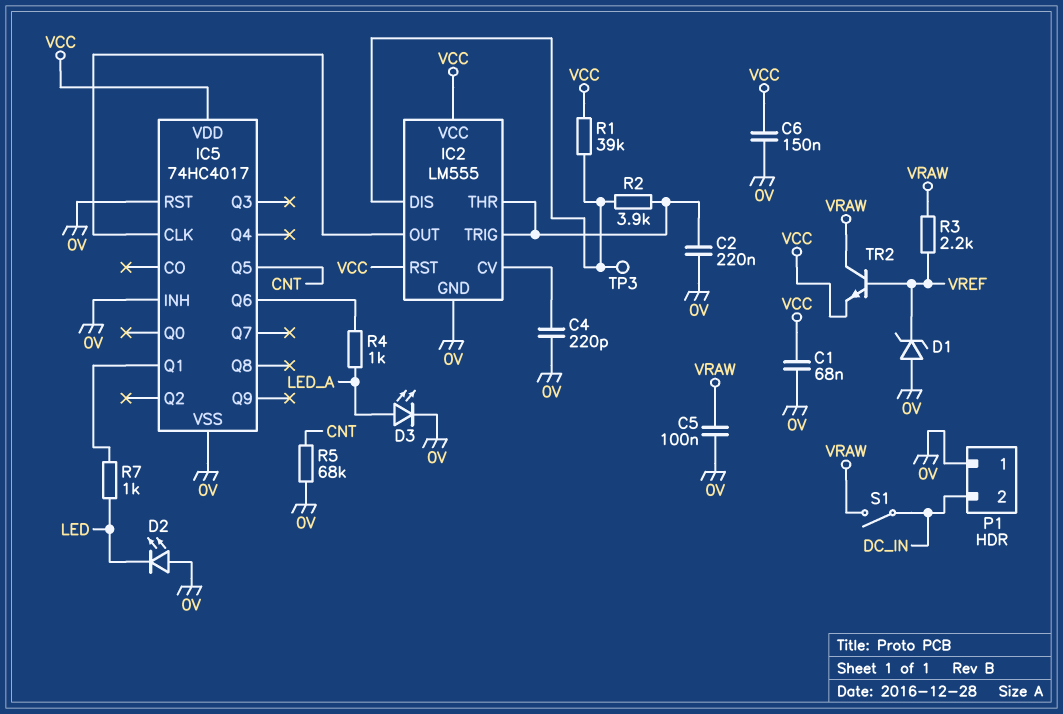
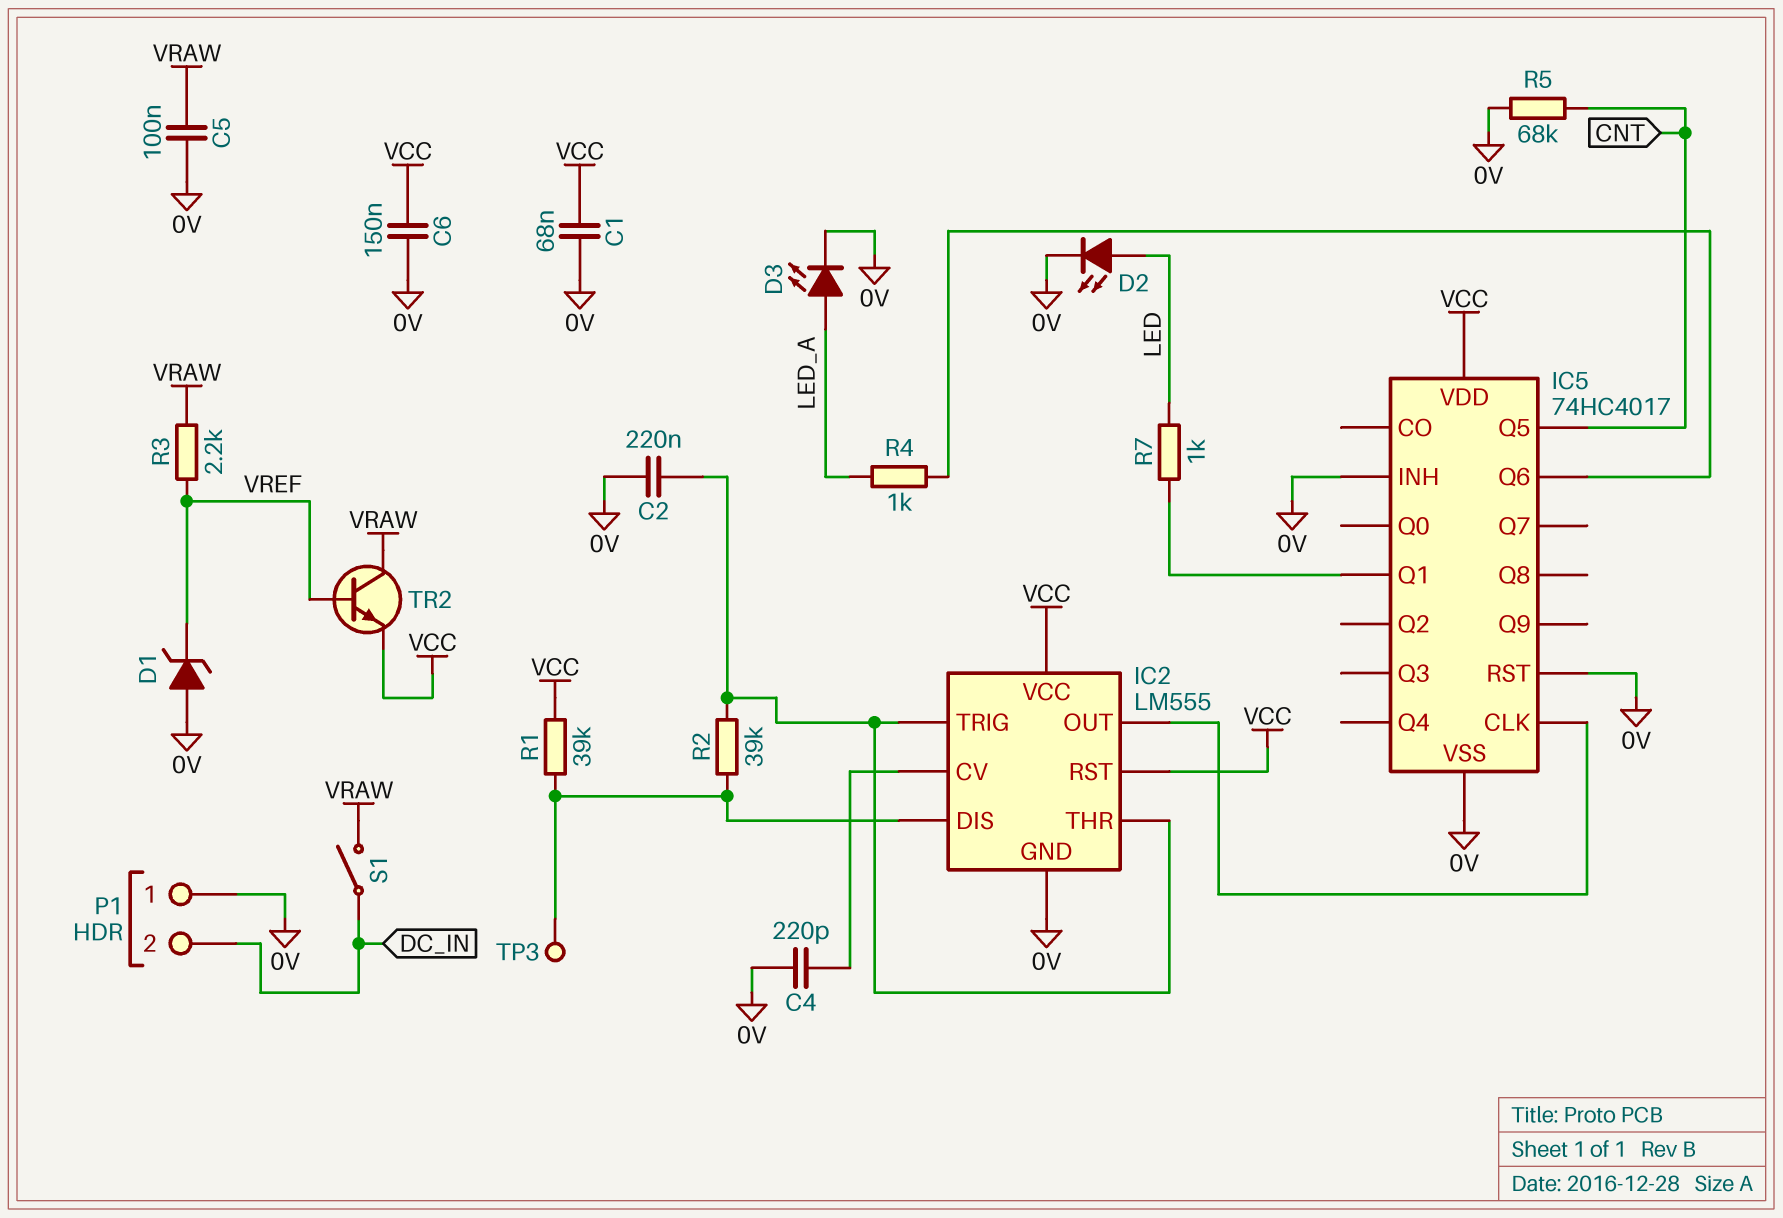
D2: LED (A 0V, K LED) -> LED (A LED, K 0V)
R2: 3.9k (IC2/DIS, IC2/THR) -> 39k (IC2/DIS, IC2/THR)

